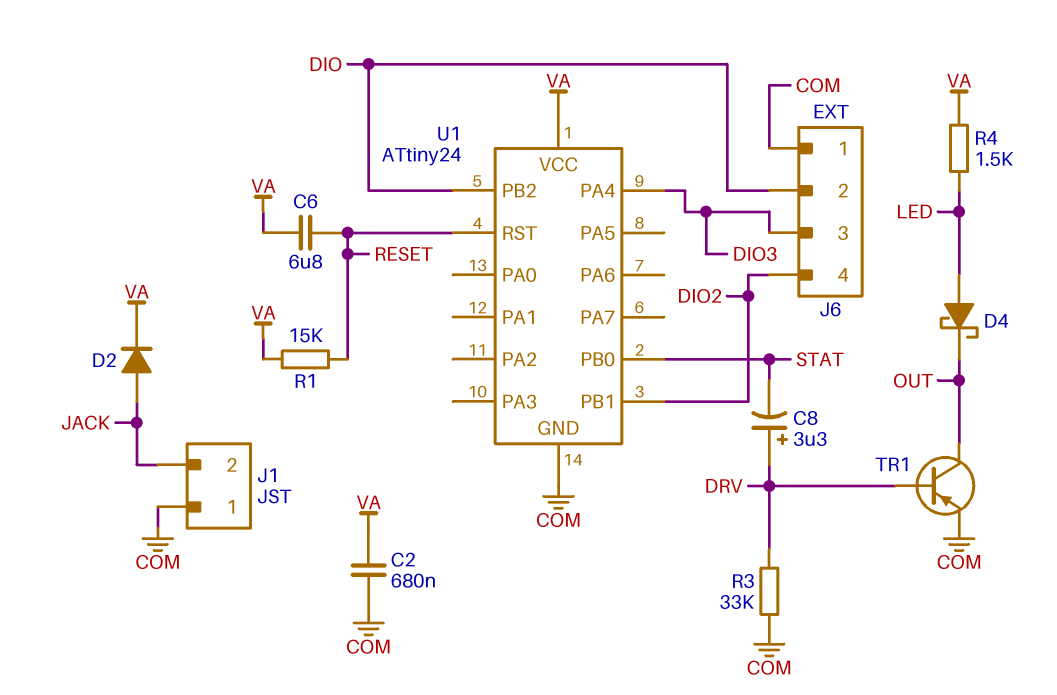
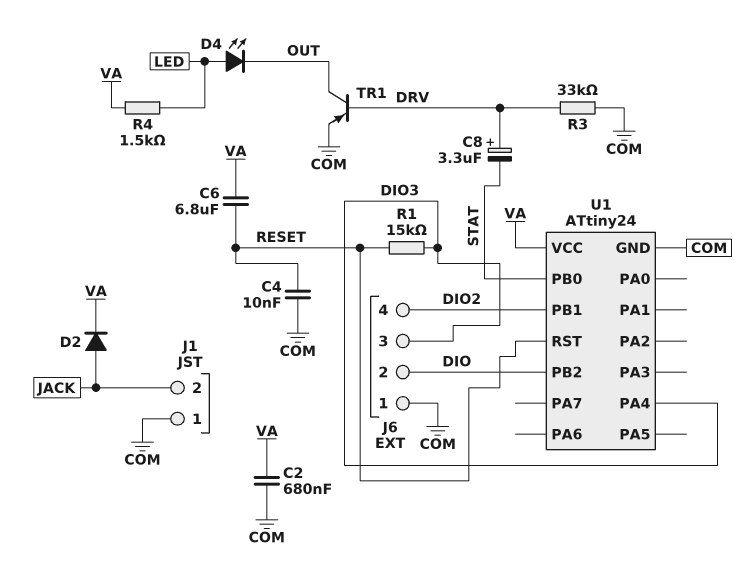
C4: none -> 10nF (COM, RESET)
D4: schottky (A LED, K OUT) -> LED (A LED, K OUT)
R1: 15k (RESET, VA) -> 15k (DIO3, RESET)

